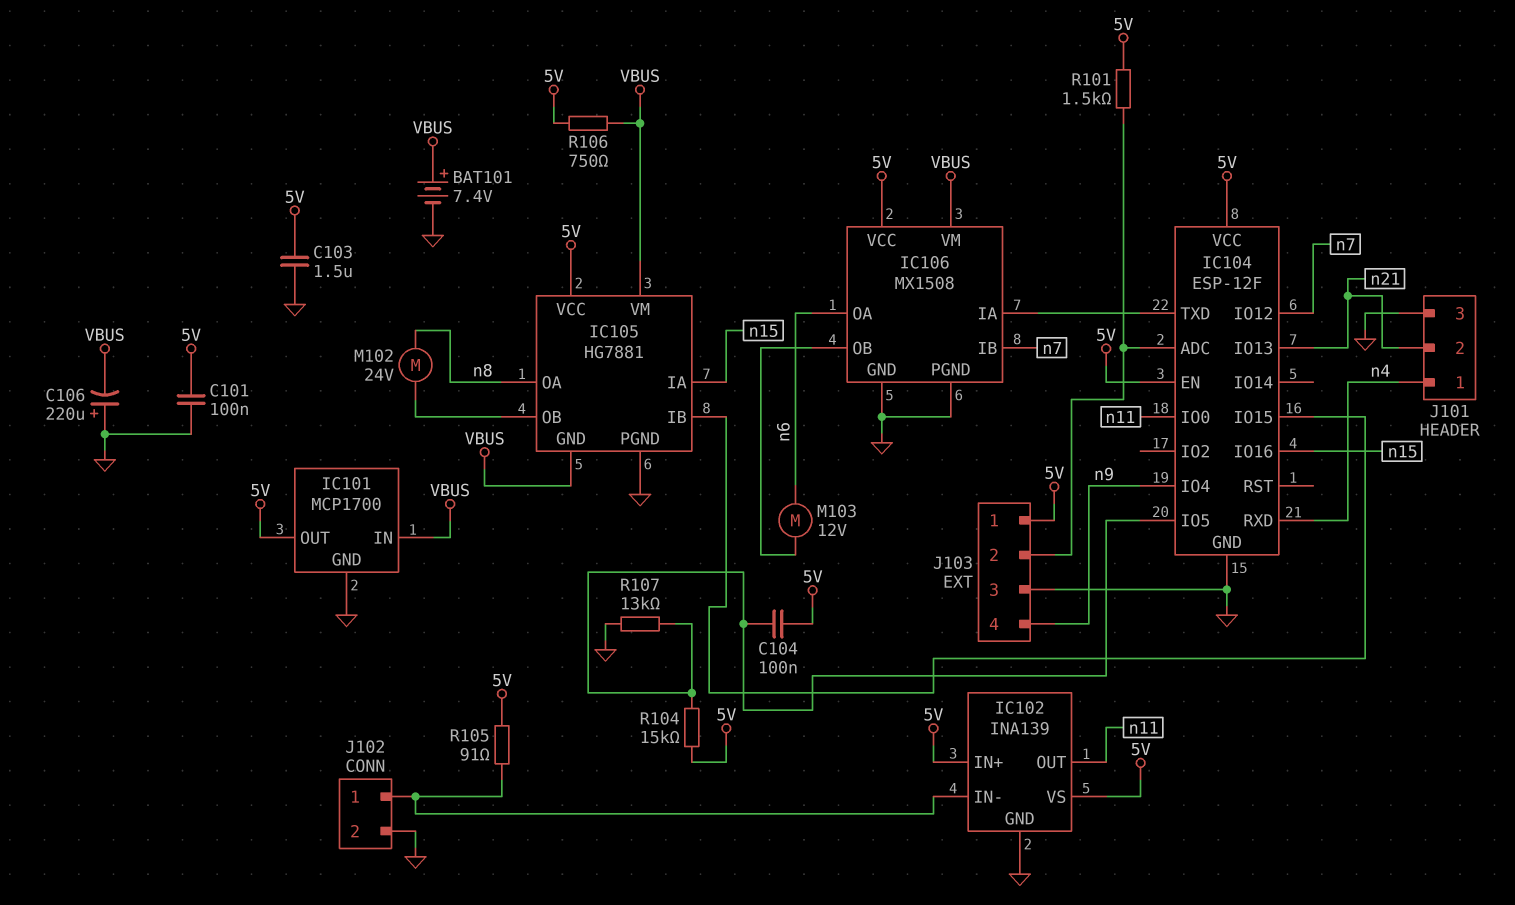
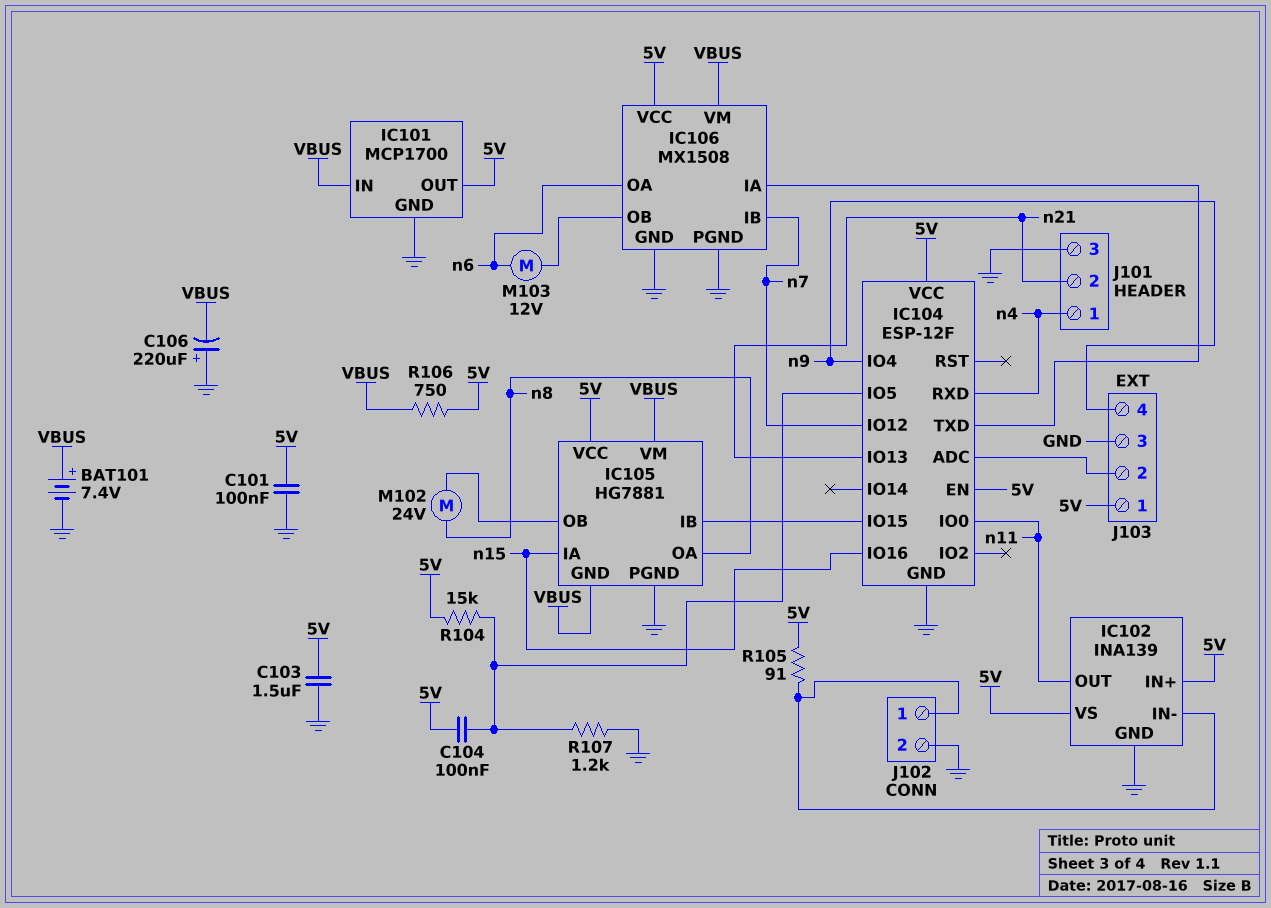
R101: 1.5k (5V, IC104/ADC) -> none
R107: 13k (GND, IC104/IO5) -> 1.2k (GND, IC104/IO5)

